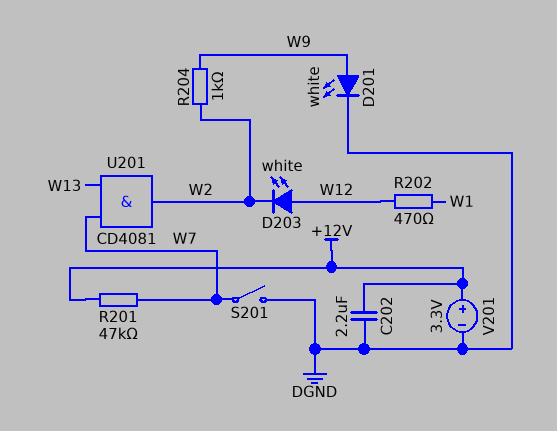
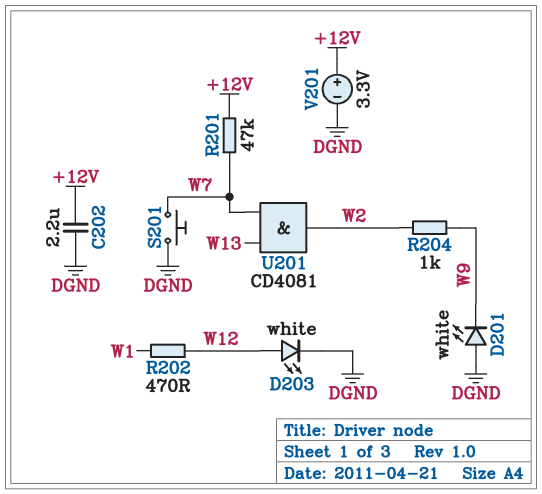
D201: LED white (A W9, K DGND) -> LED white (A DGND, K W9)
D203: LED white (A W12, K W2) -> LED white (A W12, K DGND)
S201: switch (DGND, W7) -> button (DGND, W7)

